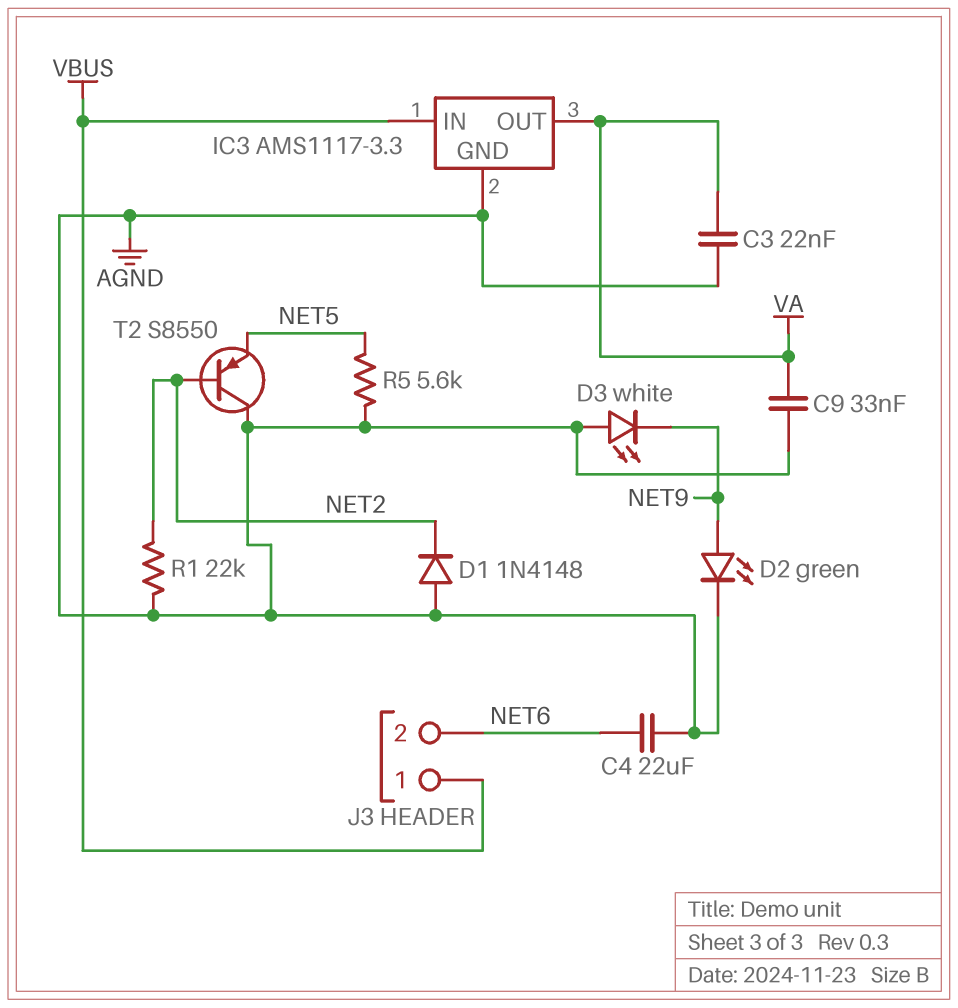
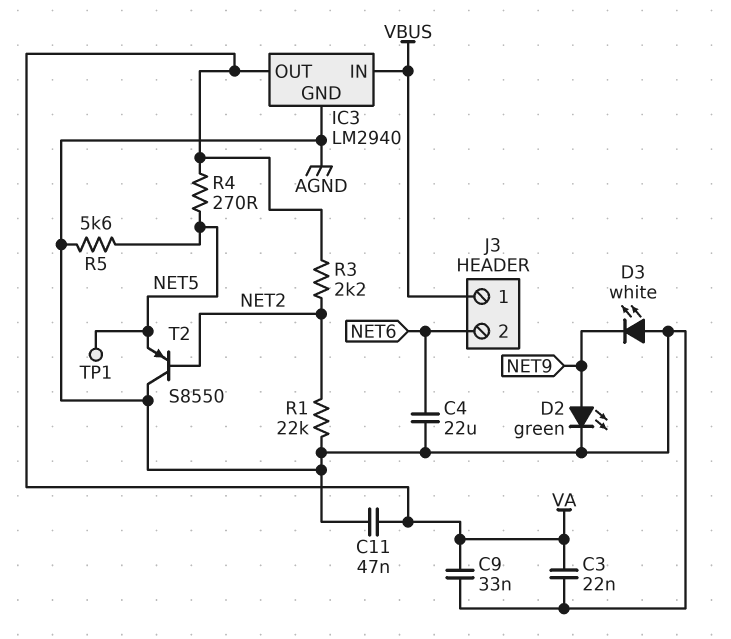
C11: none -> 47nF (AGND, VA)
D1: diode 1N4148 (A AGND, K NET2) -> none
IC3: AMS1117-3.3 -> LM2940
R3: none -> 2.2k (NET2, VA)
R4: none -> 270 (NET5, VA)
TP1: none -> test point (NET5)

